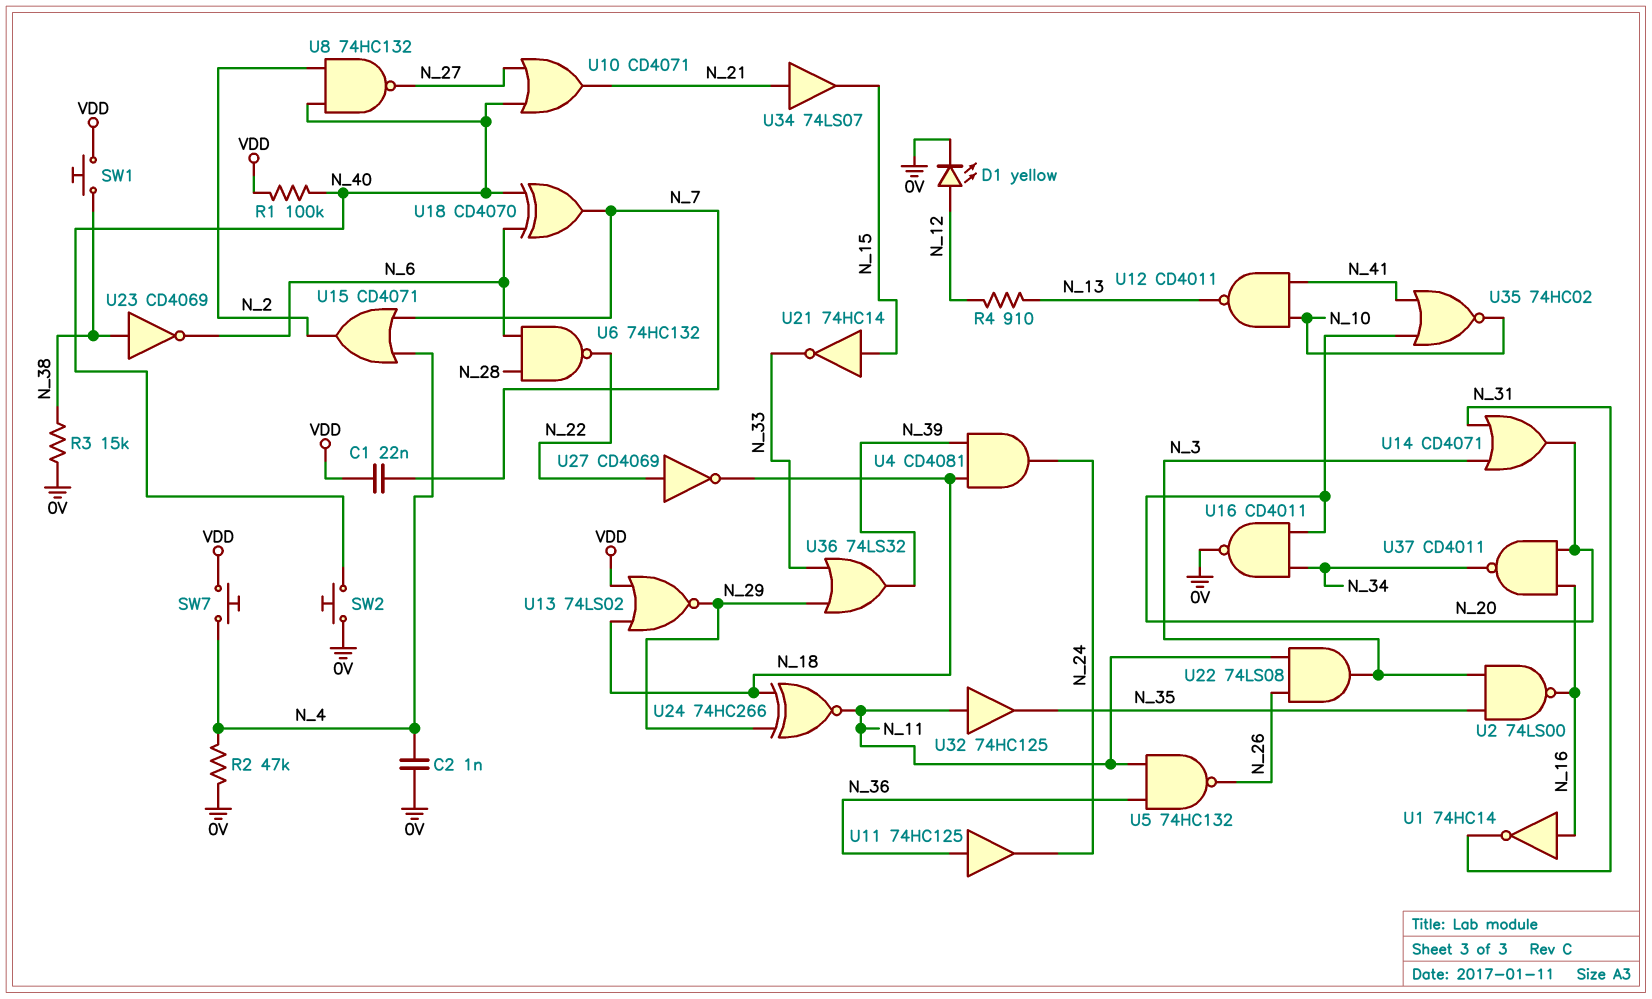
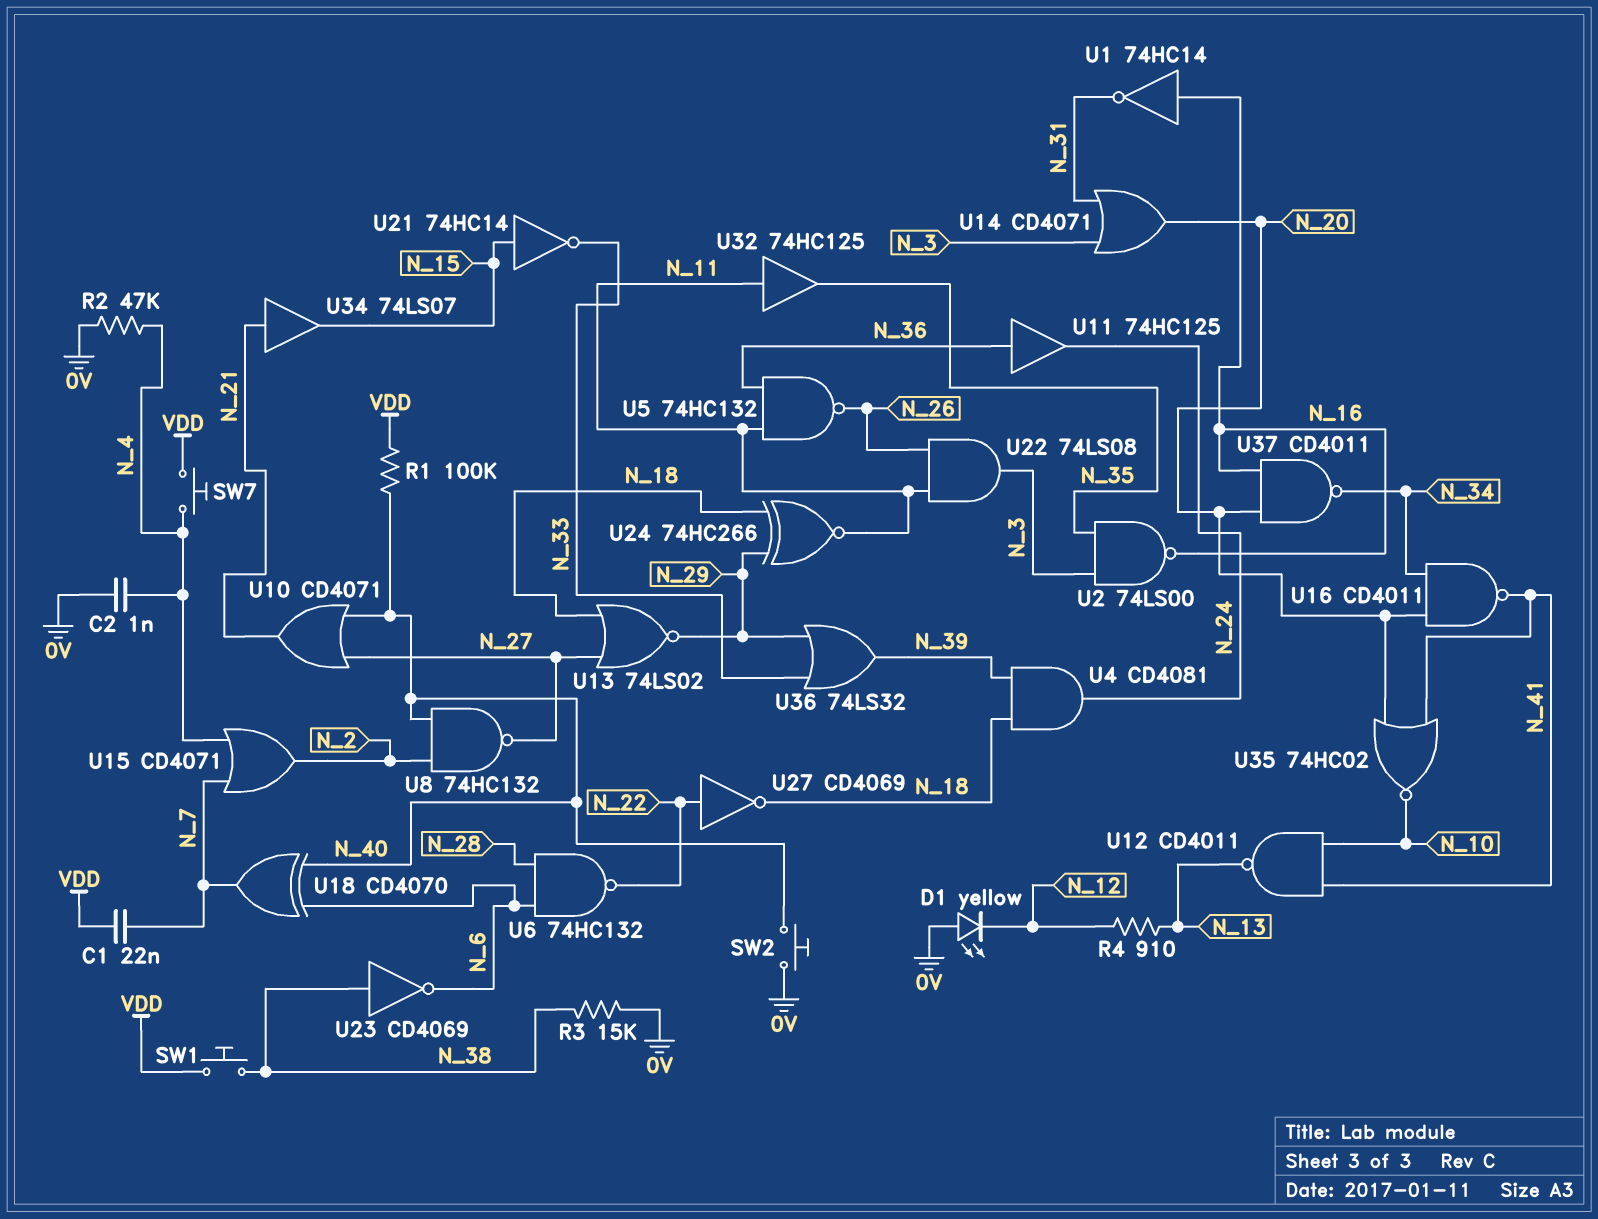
D1: LED yellow (A N_12, K 0V) -> LED yellow (A 0V, K N_12)
U13: NOR 74LS02 (in N_18, in VDD, out N_29) -> NOR 74LS02 (in N_18, in N_27, out N_29)
U16: NAND CD4011 (in N_20, in N_34, out 0V) -> NAND CD4011 (in N_20, in N_34, out N_41)

